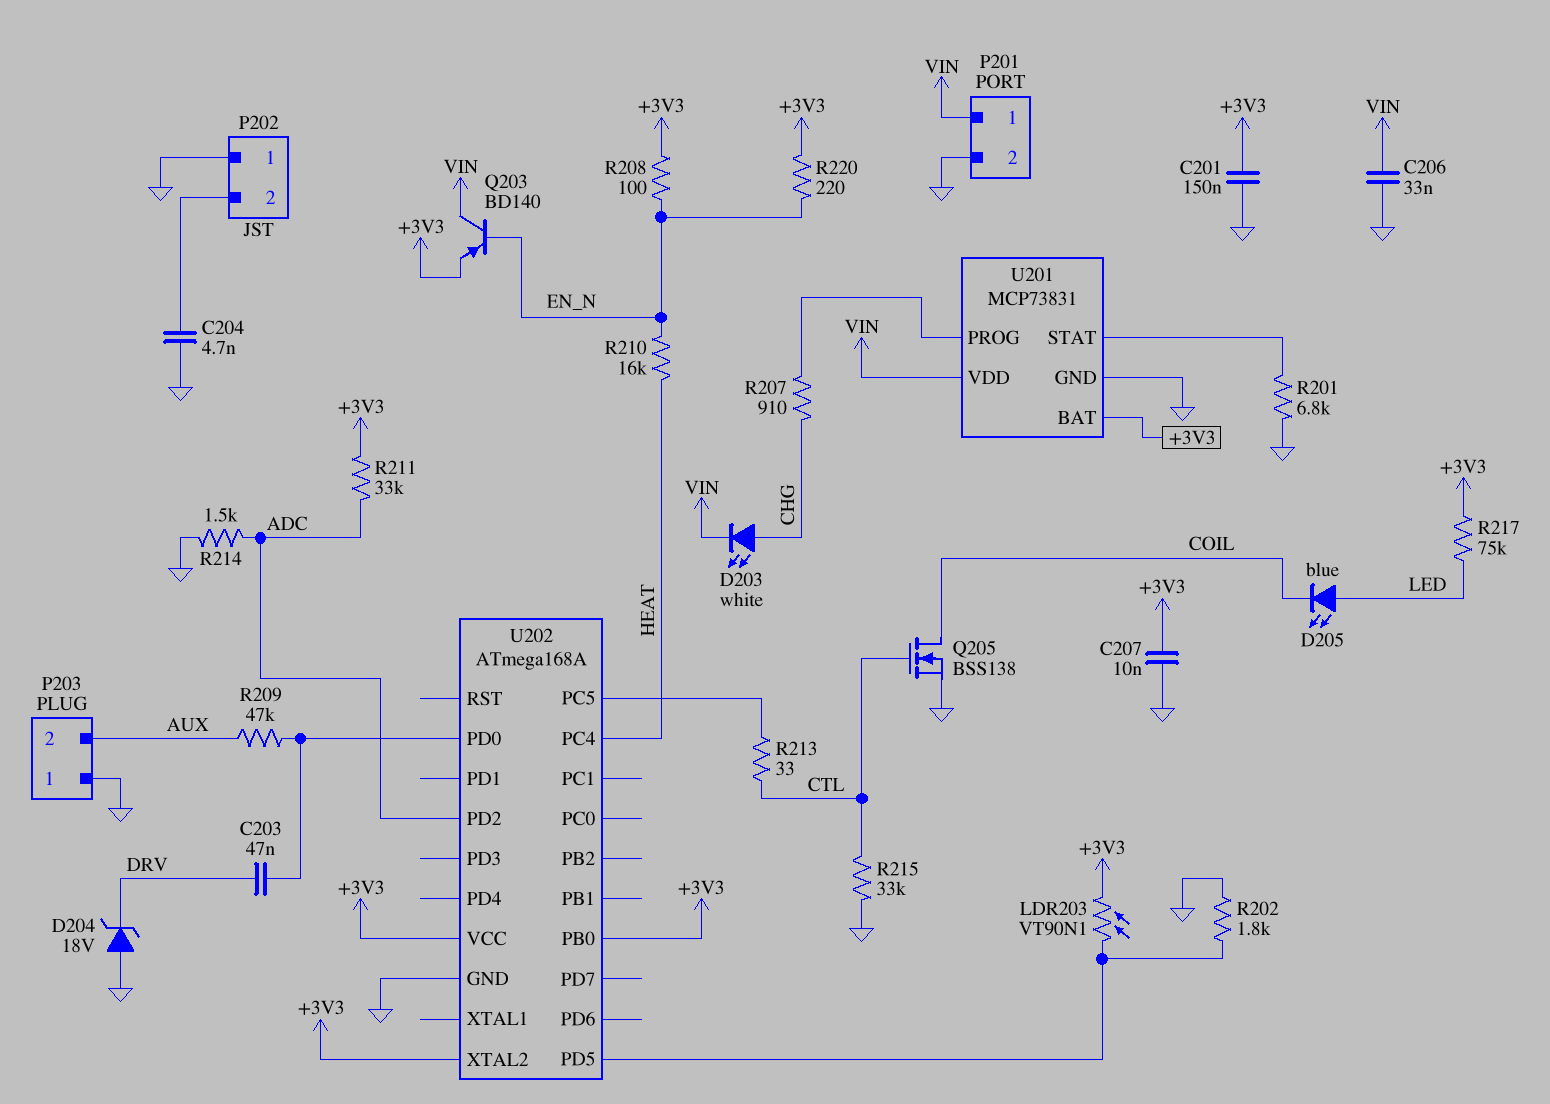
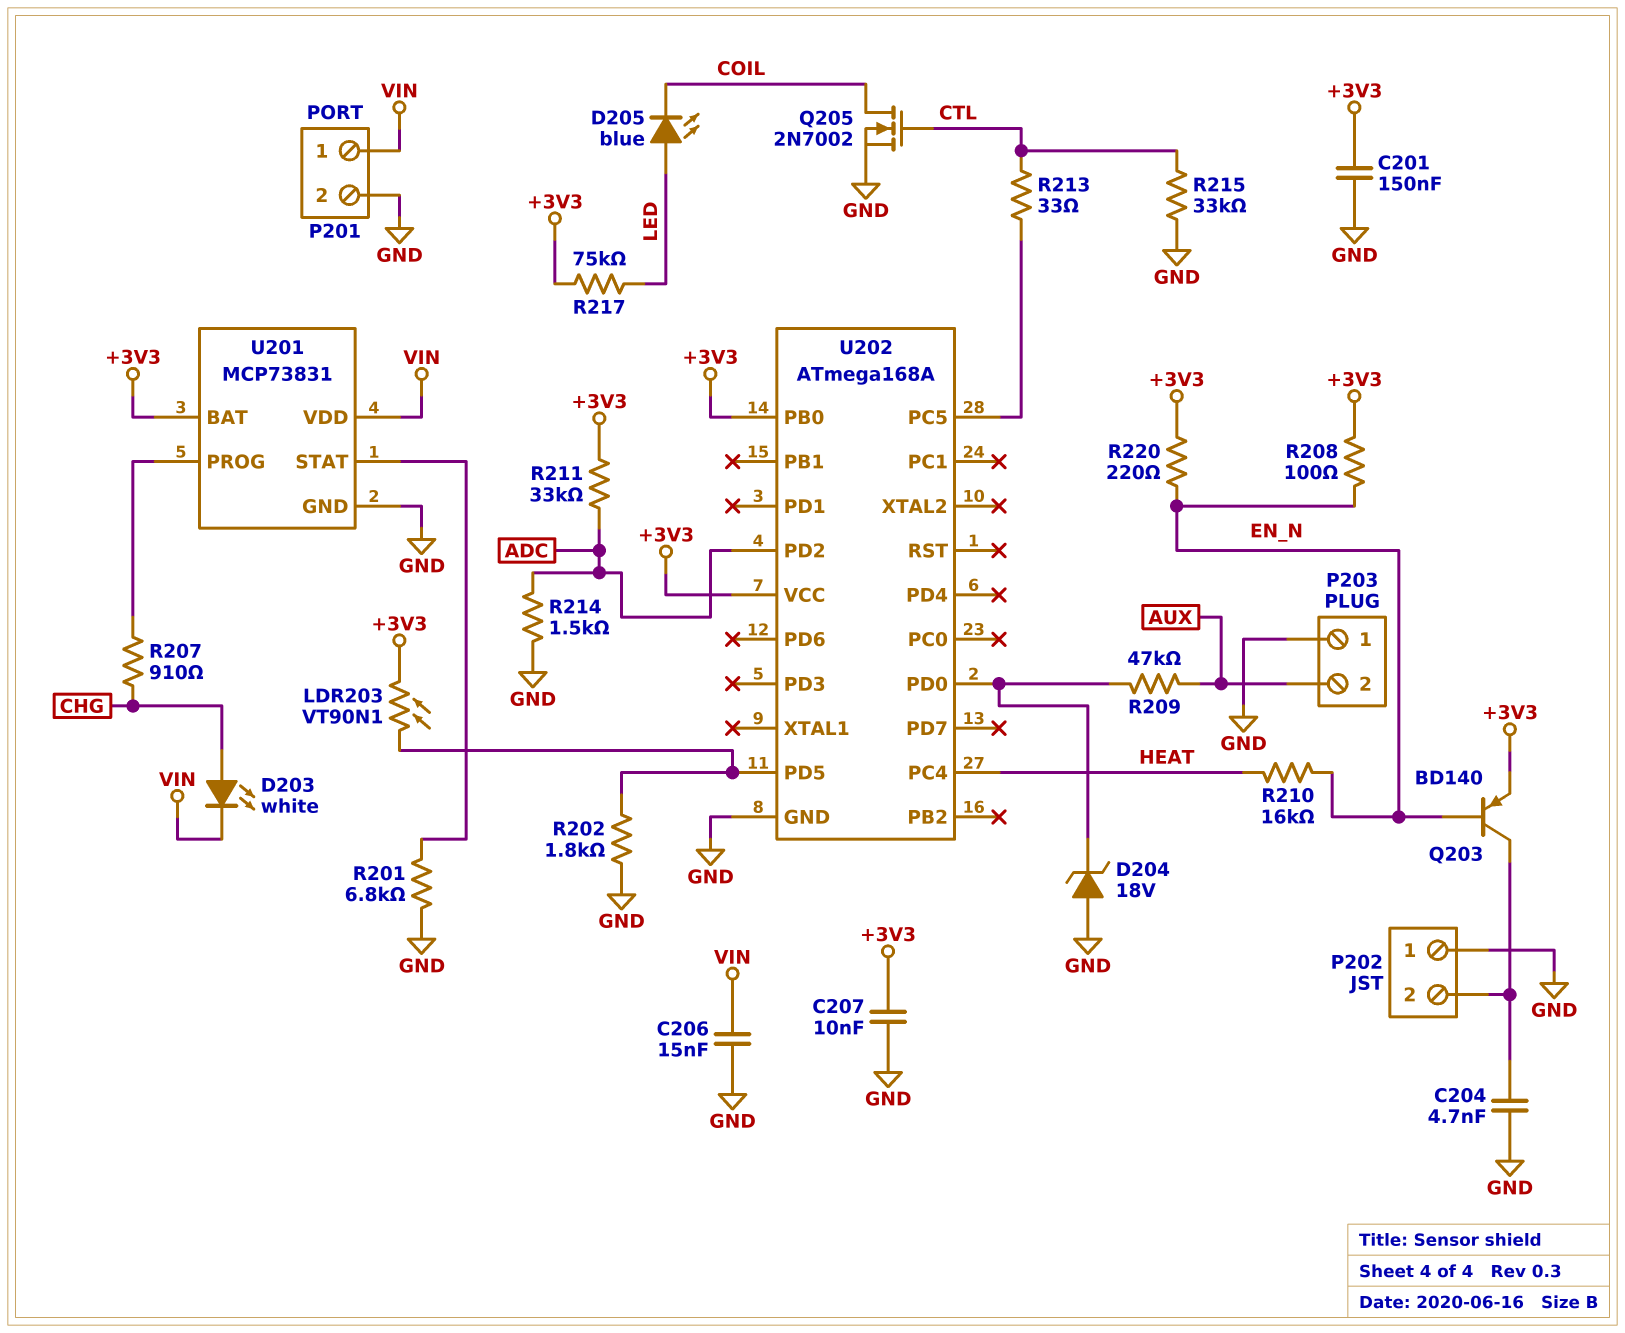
C203: 47nF (DRV, U202/PD0) -> none
C206: 33nF (GND, VIN) -> 15nF (GND, VIN)
D204: zener 18V (A GND, K DRV) -> zener 18V (A GND, K U202/PD0)
Q203: PNP BD140 (B EN_N, C VIN, E +3V3) -> PNP BD140 (B EN_N, C P202/2, E +3V3)
Q205: NMOS BSS138 (G CTL, D COIL, S GND) -> NMOS 2N7002 (G CTL, D COIL, S GND)
U202 pin XTAL2: +3V3 -> none

